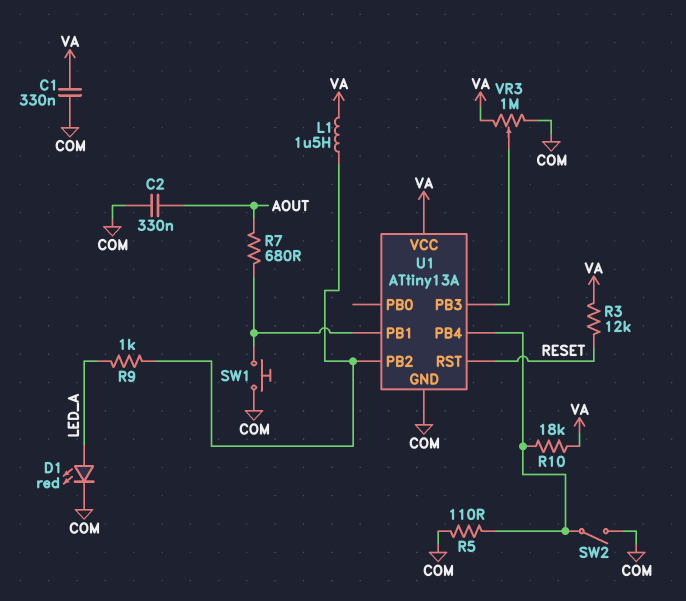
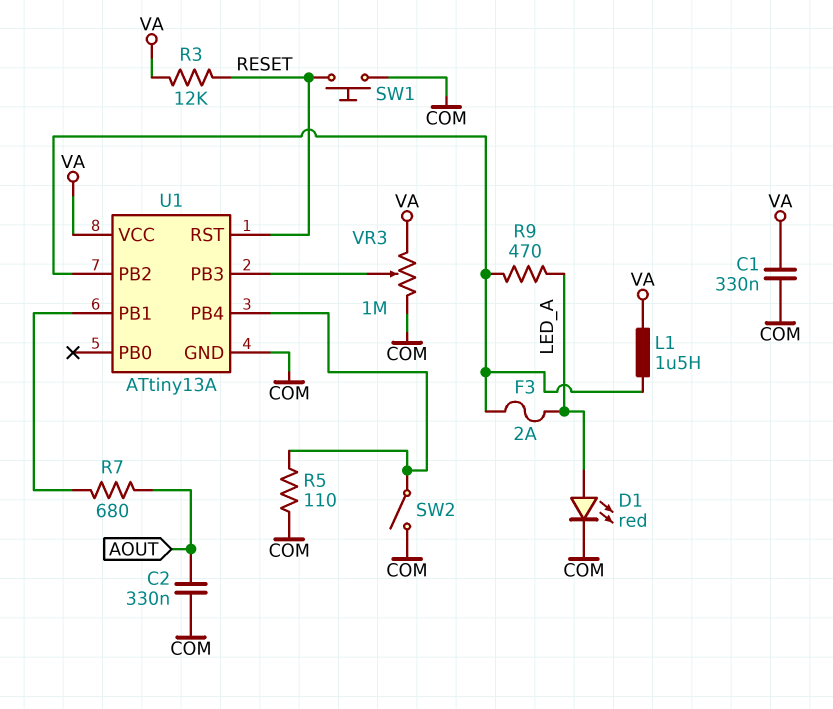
F3: none -> 2A (LED_A, U1/PB2)
R9: 1k (LED_A, U1/PB2) -> 470 (LED_A, U1/PB2)
R10: 18k (U1/PB4, VA) -> none
SW1: button (COM, U1/PB1) -> button (COM, RESET)

